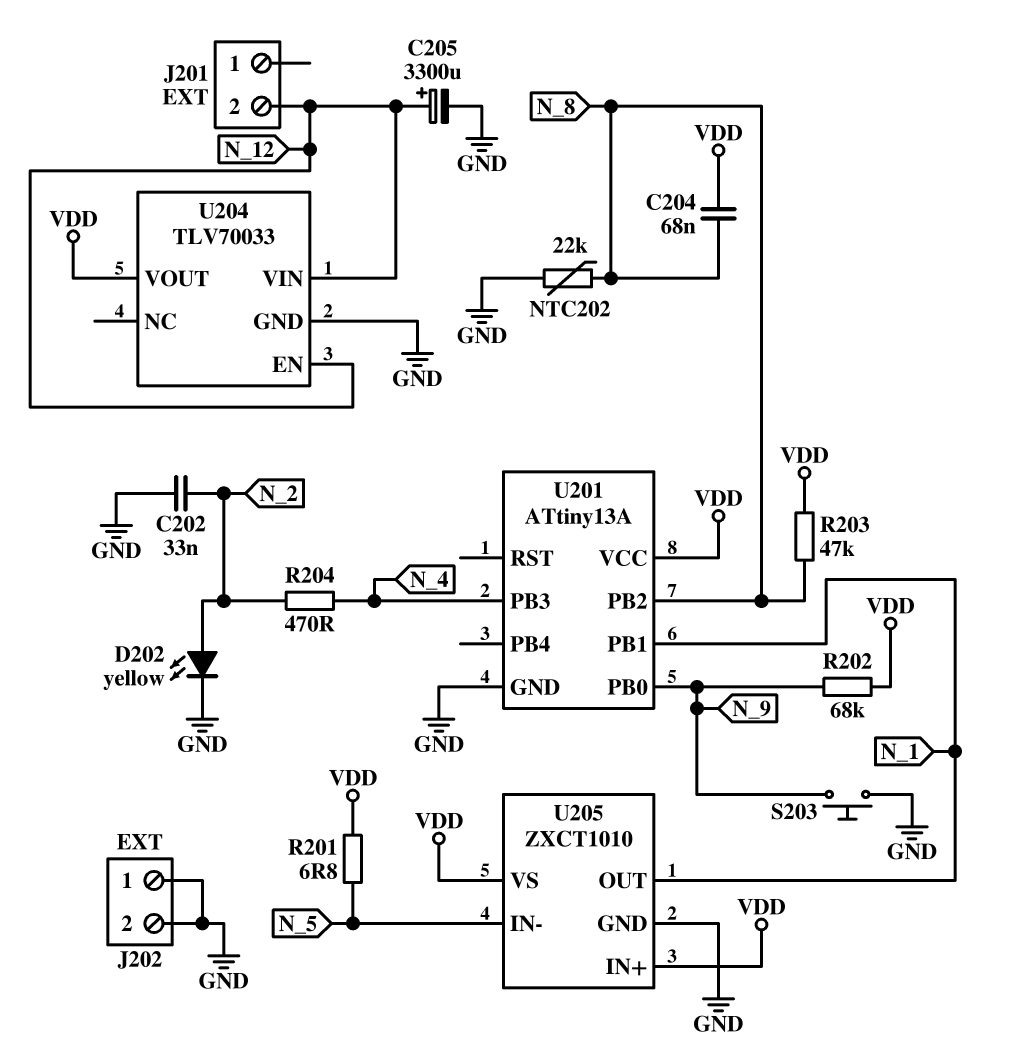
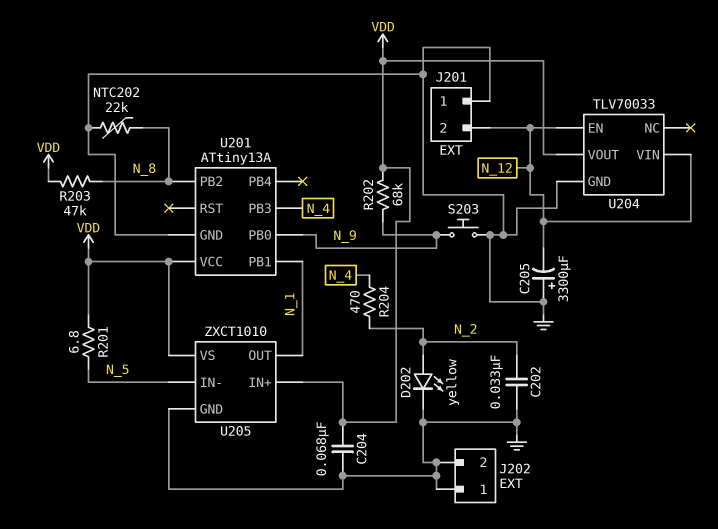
C204: 68nF (N_8, VDD) -> 68nF (GND, VDD)
C205: 3300uF (plus N_12, minus GND) -> 3300uF (plus GND, minus N_12)
J201 pin 1: none -> GND

